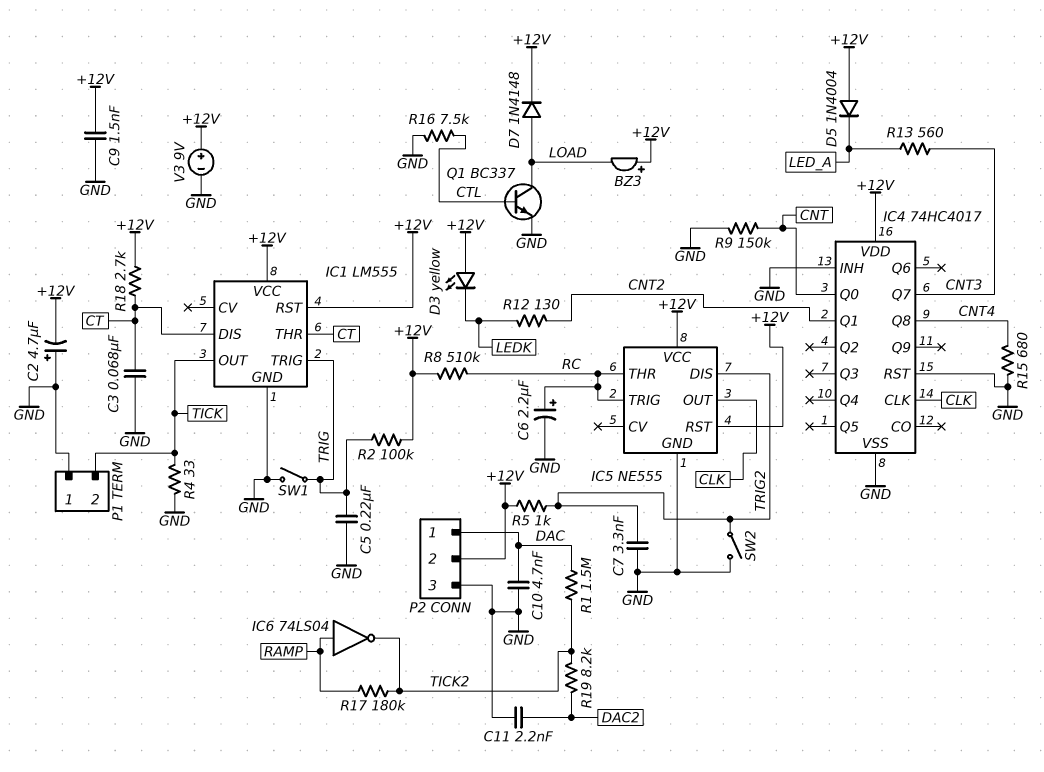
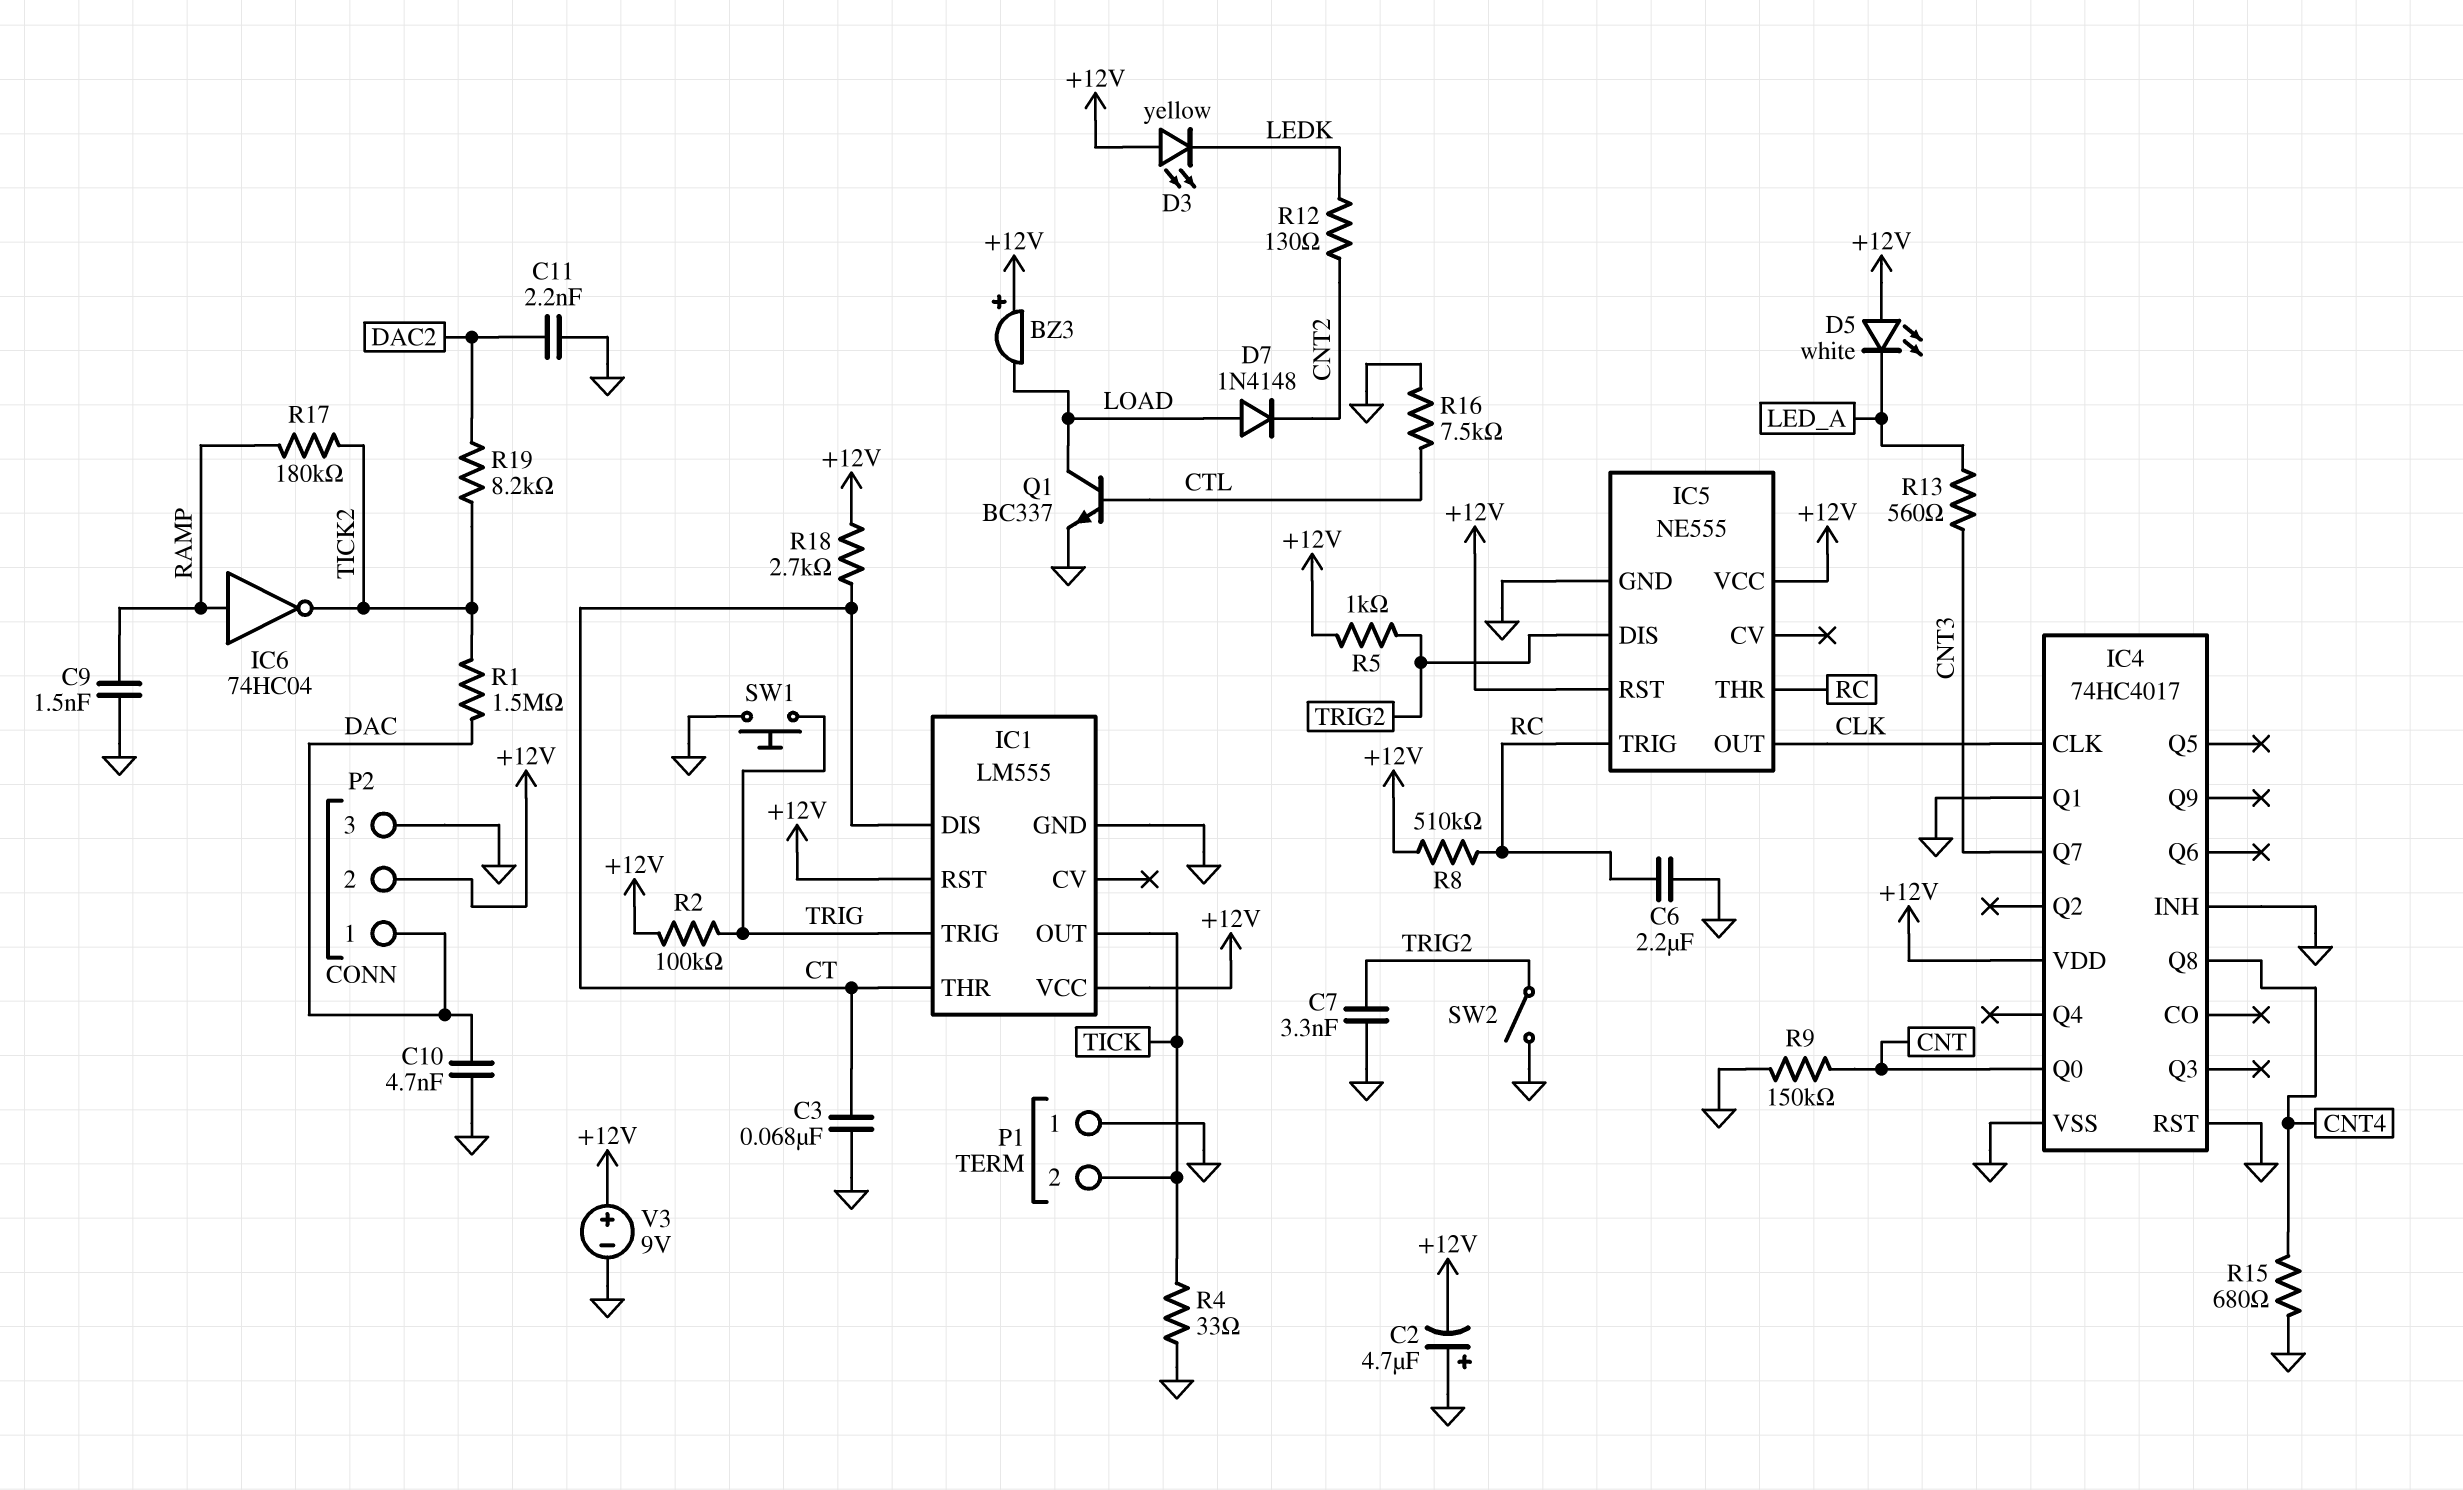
C5: 220nF (GND, TRIG) -> none
C6: 2.2uF (plus RC, minus GND) -> 2.2uF (GND, RC)
C9: 1.5nF (+12V, GND) -> 1.5nF (GND, RAMP)
D5: diode 1N4004 (A +12V, K LED_A) -> LED white (A +12V, K LED_A)
D7: diode 1N4148 (A LOAD, K +12V) -> diode 1N4148 (A LOAD, K CNT2)
IC4 pin Q1: CNT2 -> GND
IC6: NOT 74LS04 (in RAMP, out TICK2) -> NOT 74HC04 (in RAMP, out TICK2)
SW1: switch (GND, TRIG) -> button (GND, TRIG)

